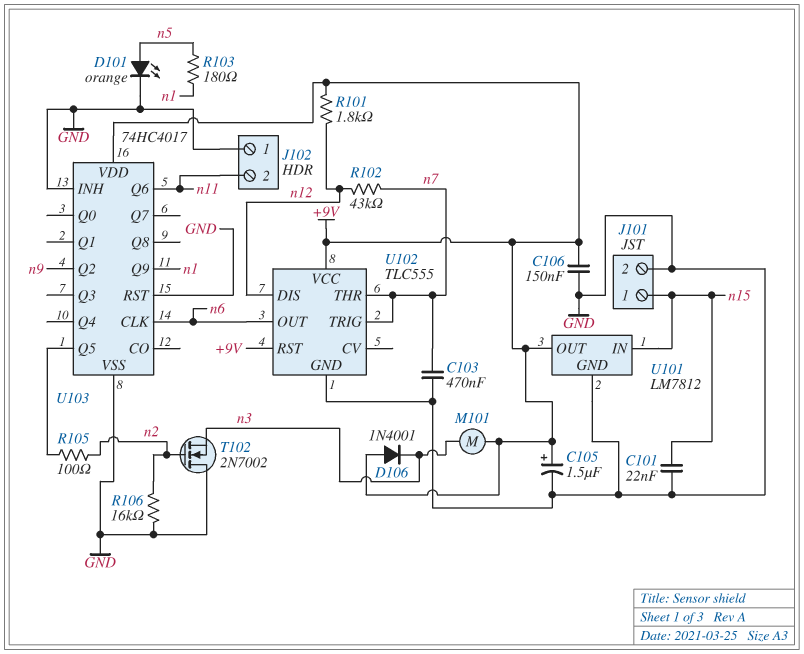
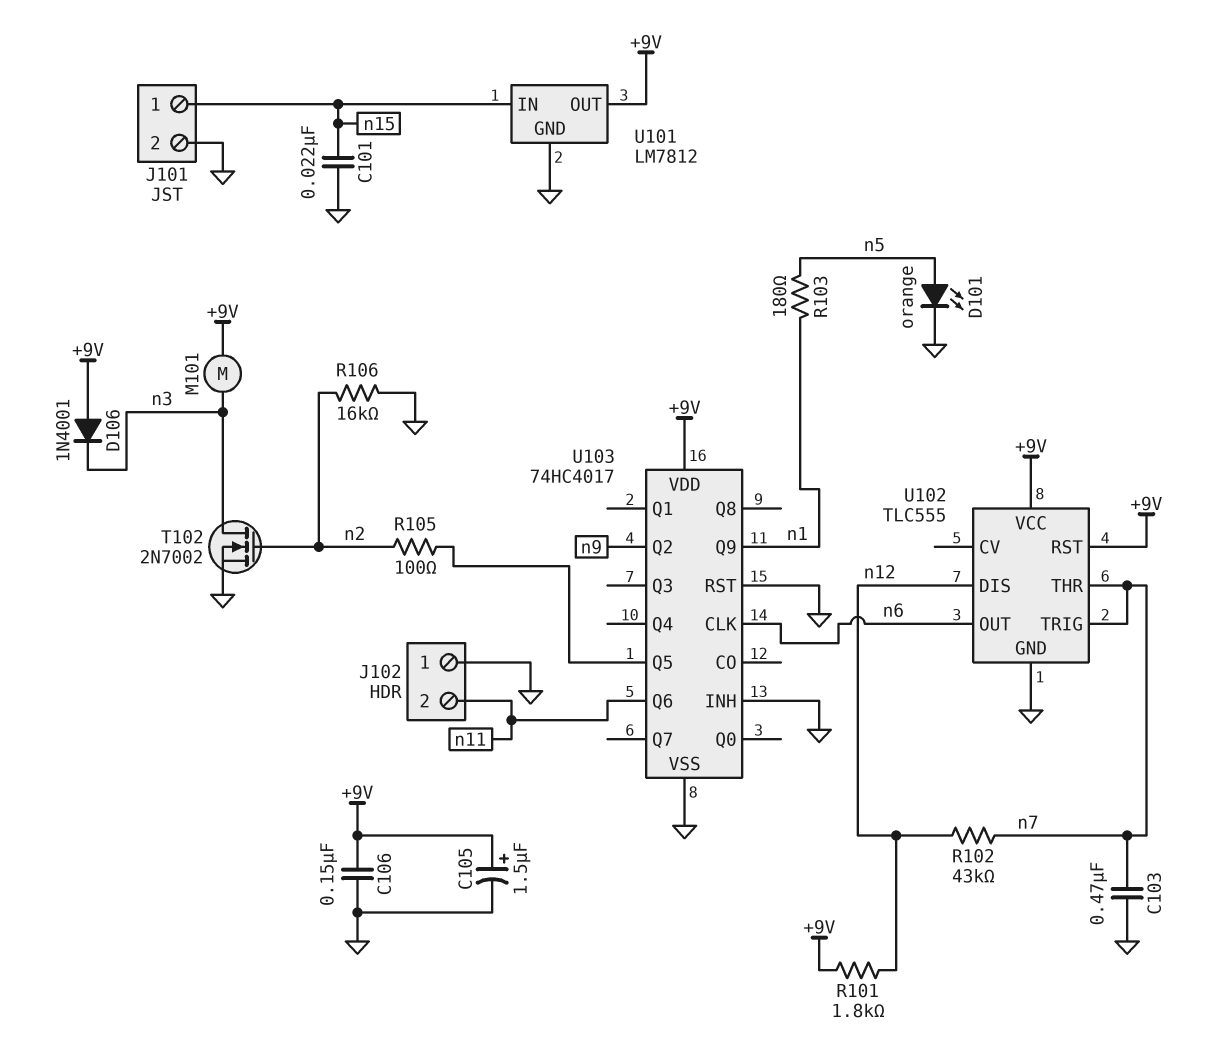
T102: NMOS 2N7002 (G n2, D GND, S n3) -> NMOS 2N7002 (G n2, D n3, S GND)

